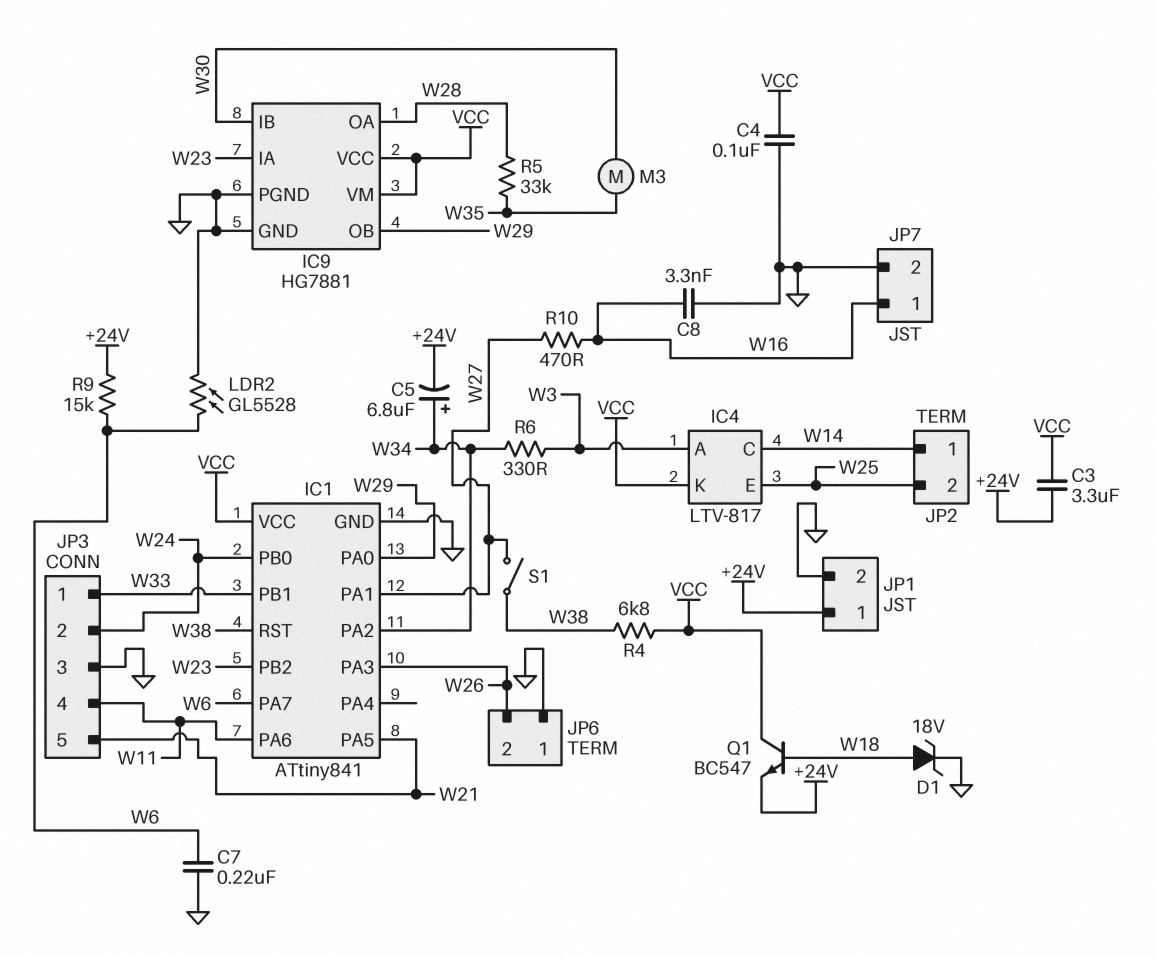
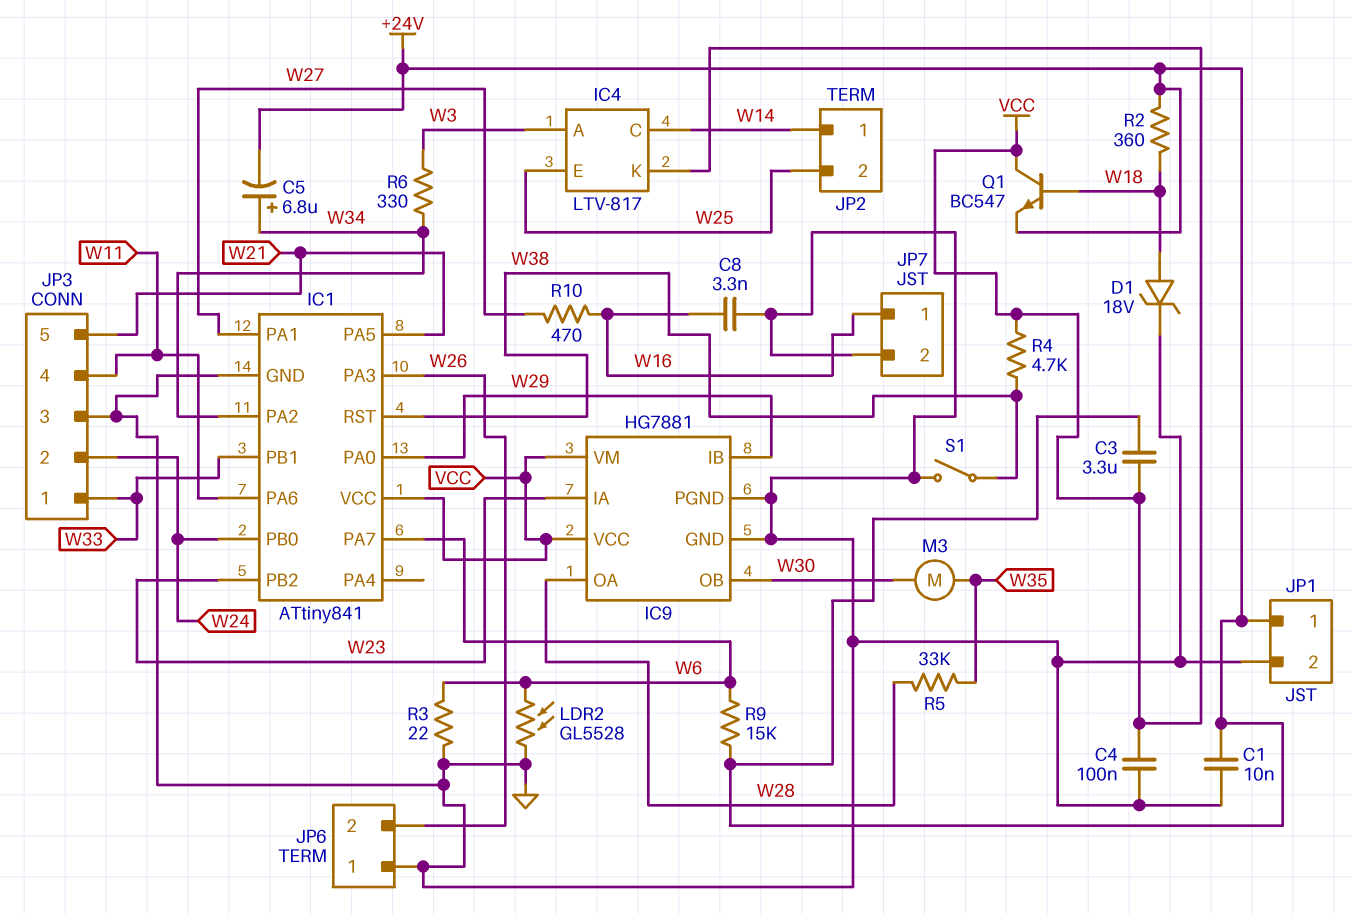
C1: none -> 10nF (+24V, GND)
C7: 220nF (GND, W6) -> none
IC9 pin IB: W30 -> W29
IC9 pin OB: W29 -> W30
R2: none -> 360 (+24V, W18)
R3: none -> 22 (GND, W6)
R4: 6.8k (VCC, W38) -> 4.7k (VCC, W38)
S1: switch (W27, W38) -> switch (GND, W38)

